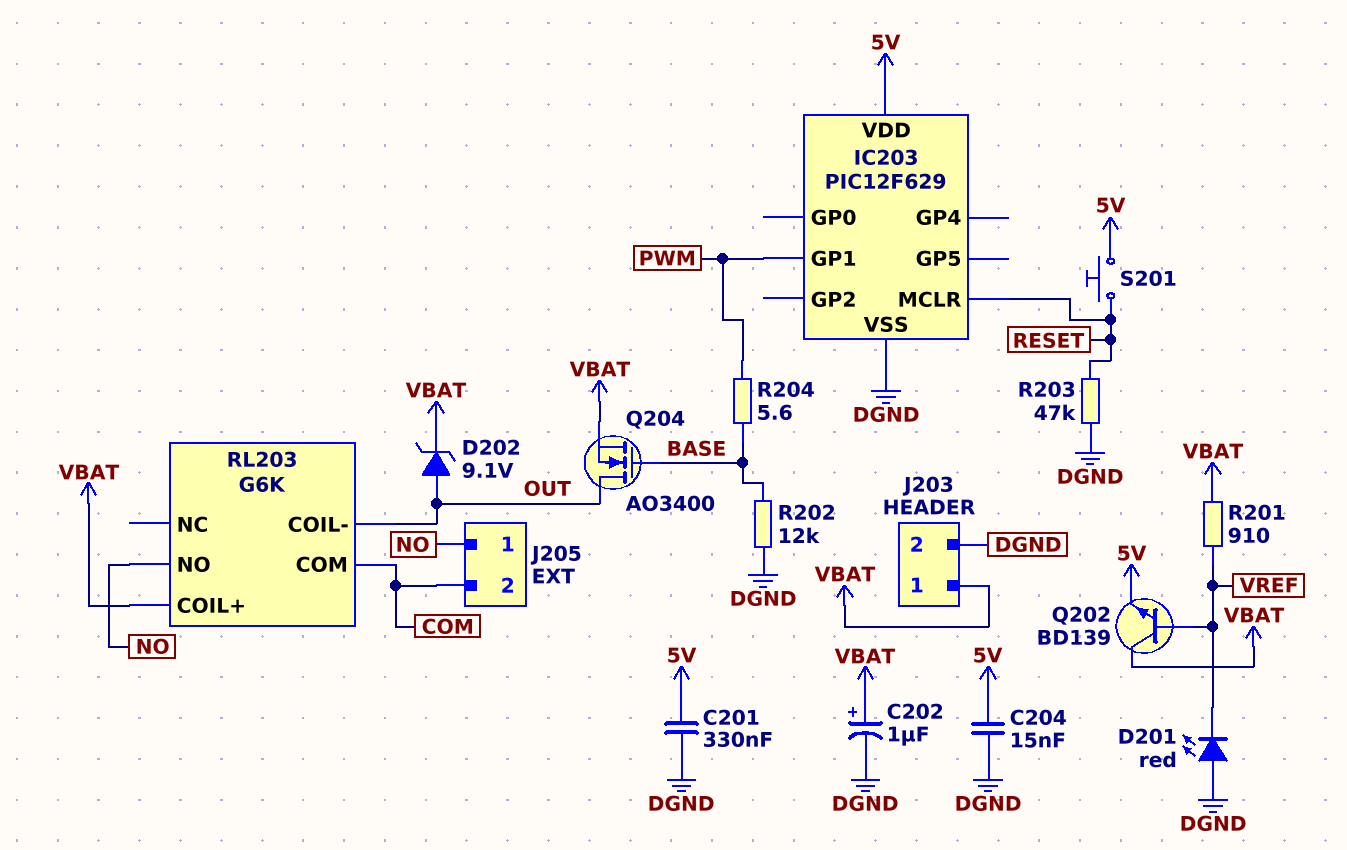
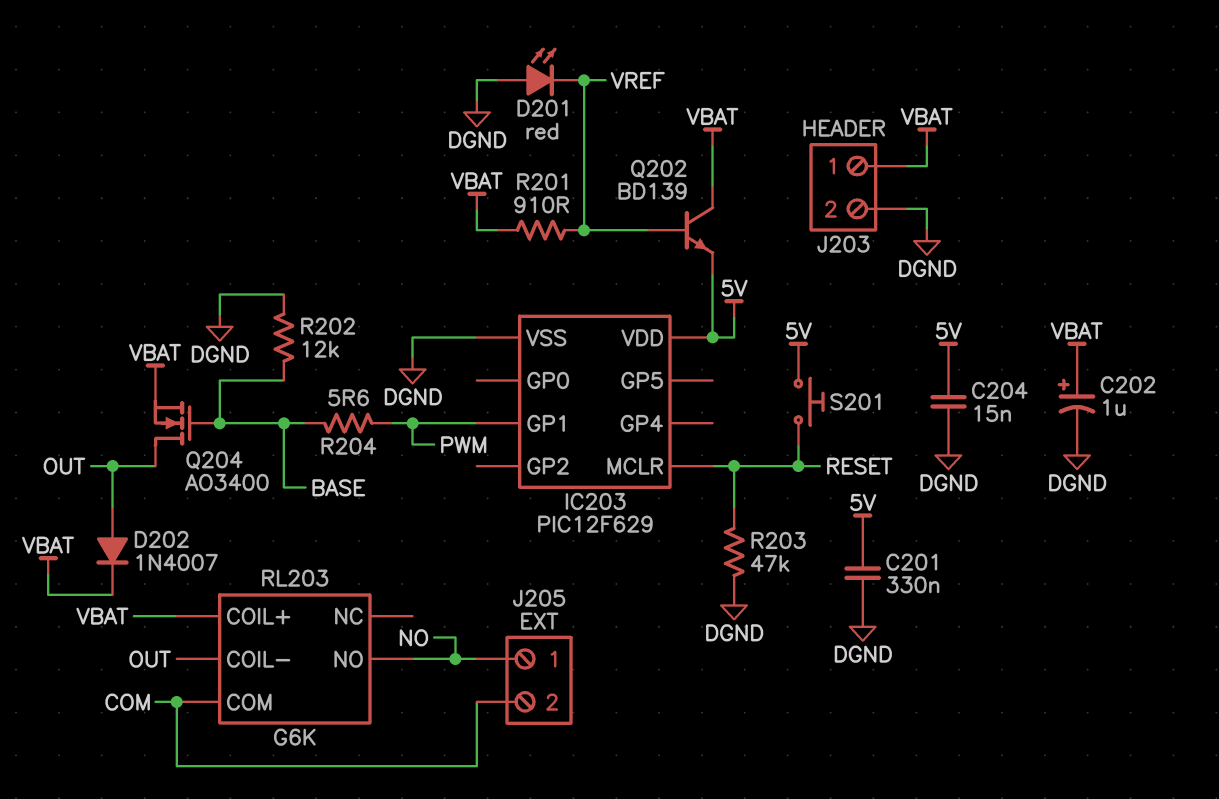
D202: zener 9.1V (A OUT, K VBAT) -> diode 1N4007 (A OUT, K VBAT)

